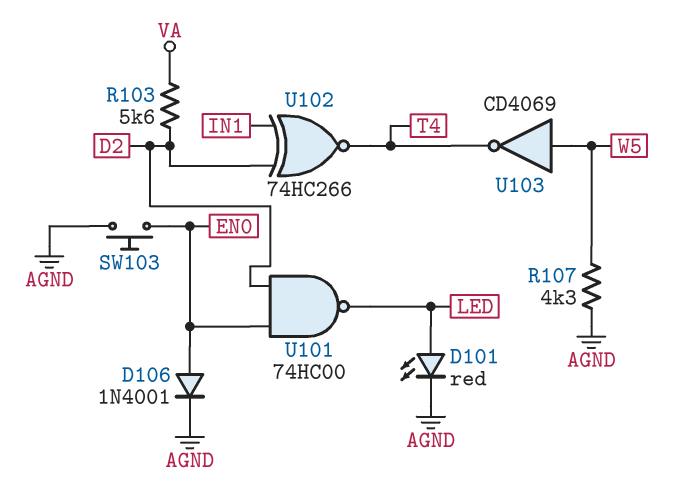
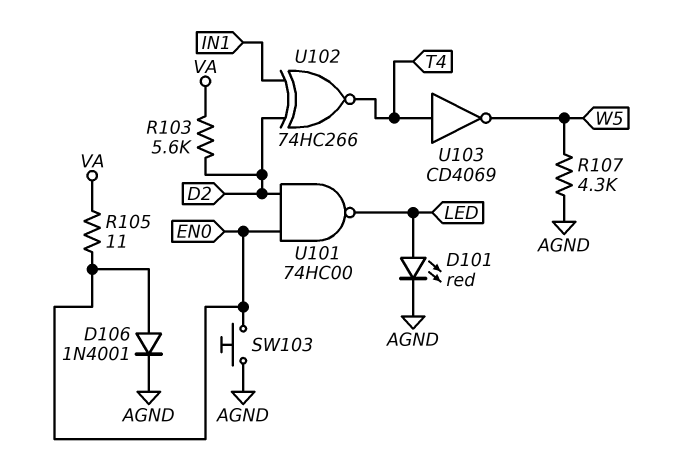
R105: none -> 11 (EN0, VA)
U103: NOT CD4069 (in W5, out T4) -> NOT CD4069 (in T4, out W5)

